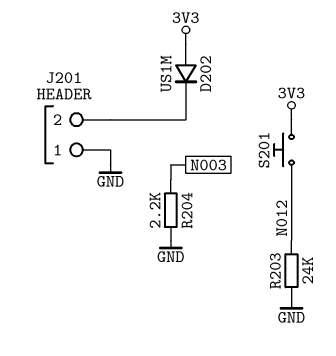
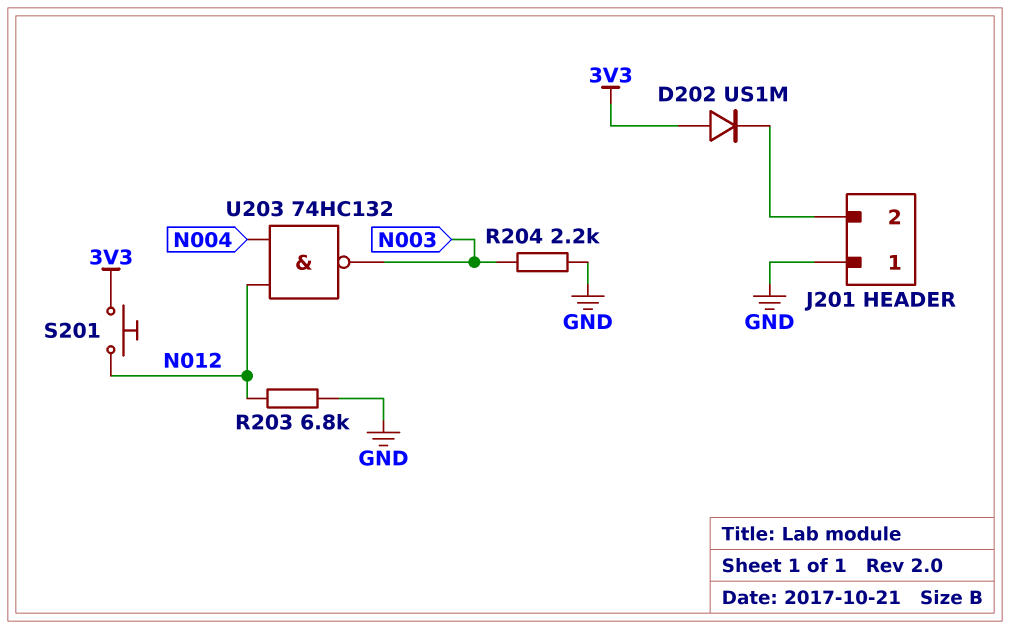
R203: 24k (GND, N012) -> 6.8k (GND, N012)
U203: none -> NAND 74HC132 (in N004, in N012, out N003)

